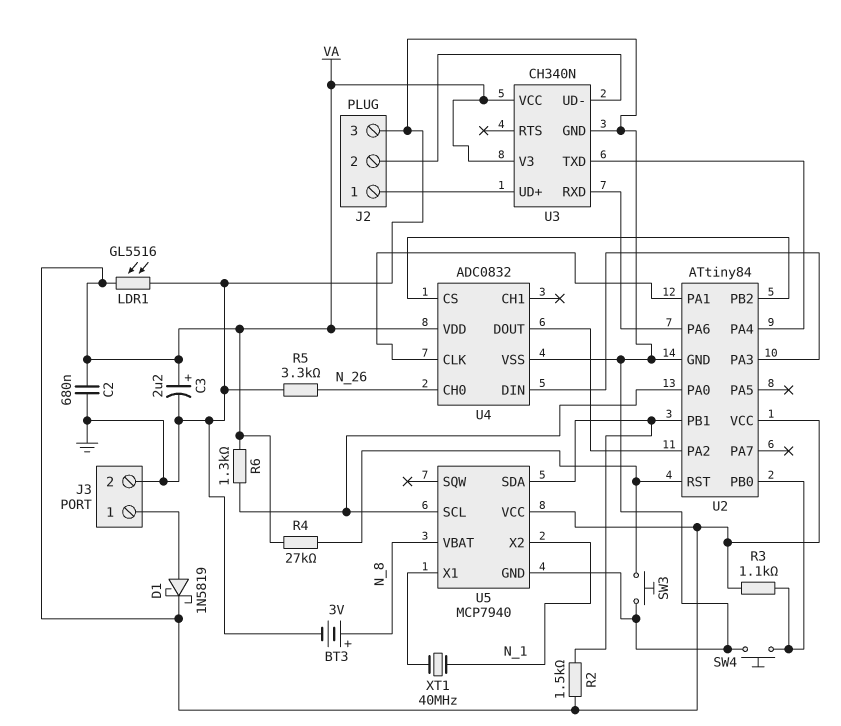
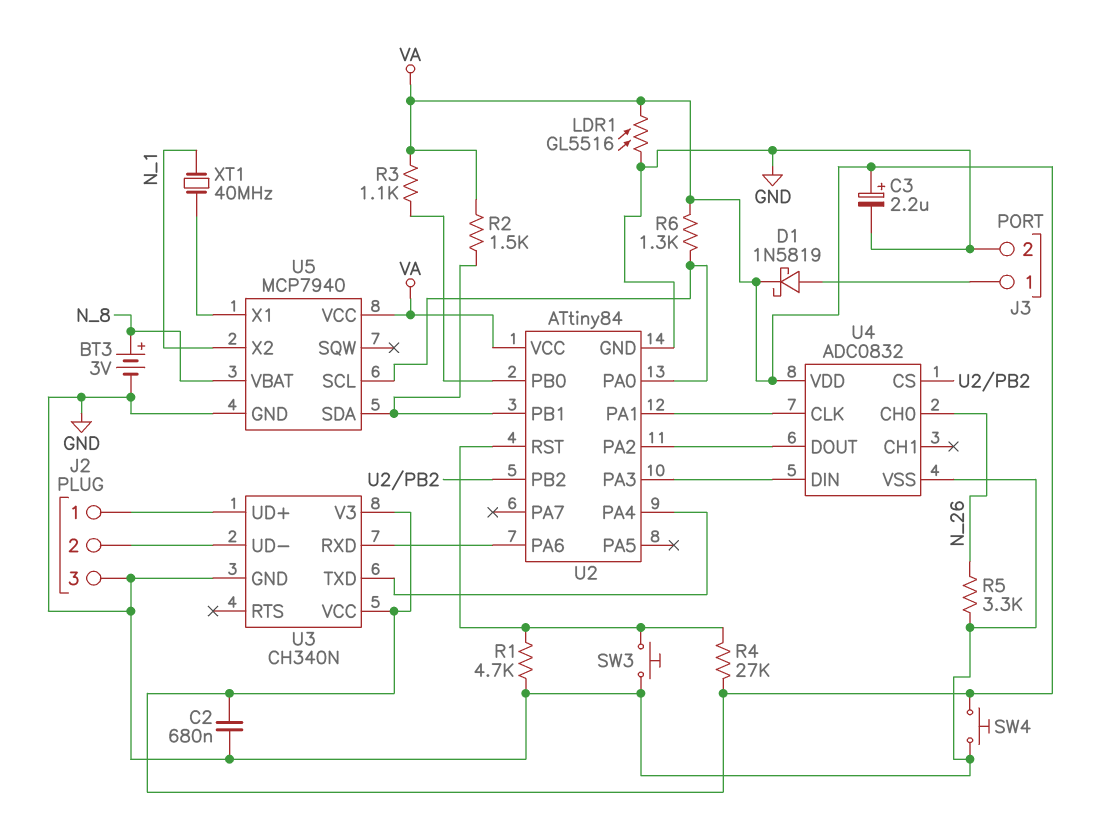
R1: none -> 4.7k (GND, U2/RST)
SW4: button (GND, U2/PB0) -> button (GND, VA)

